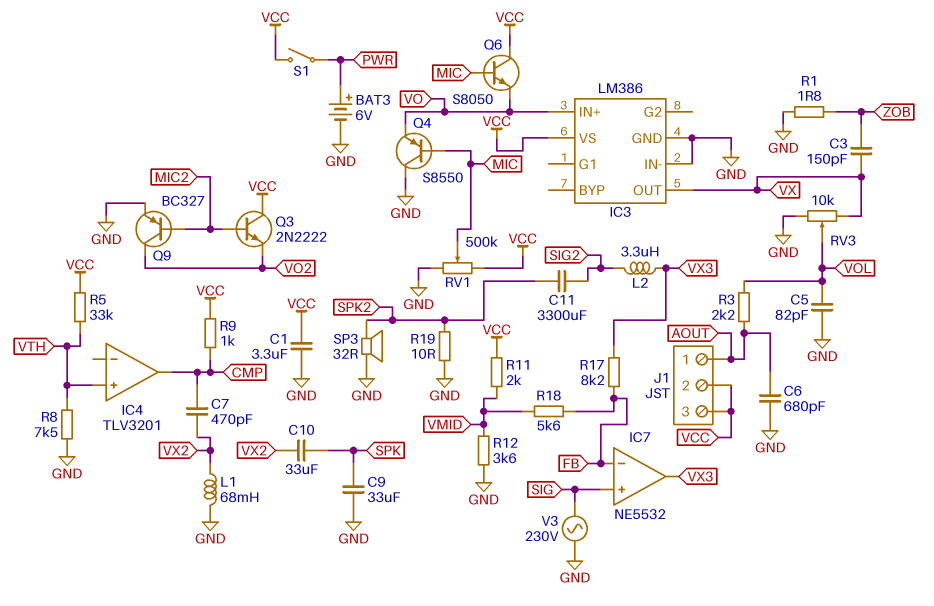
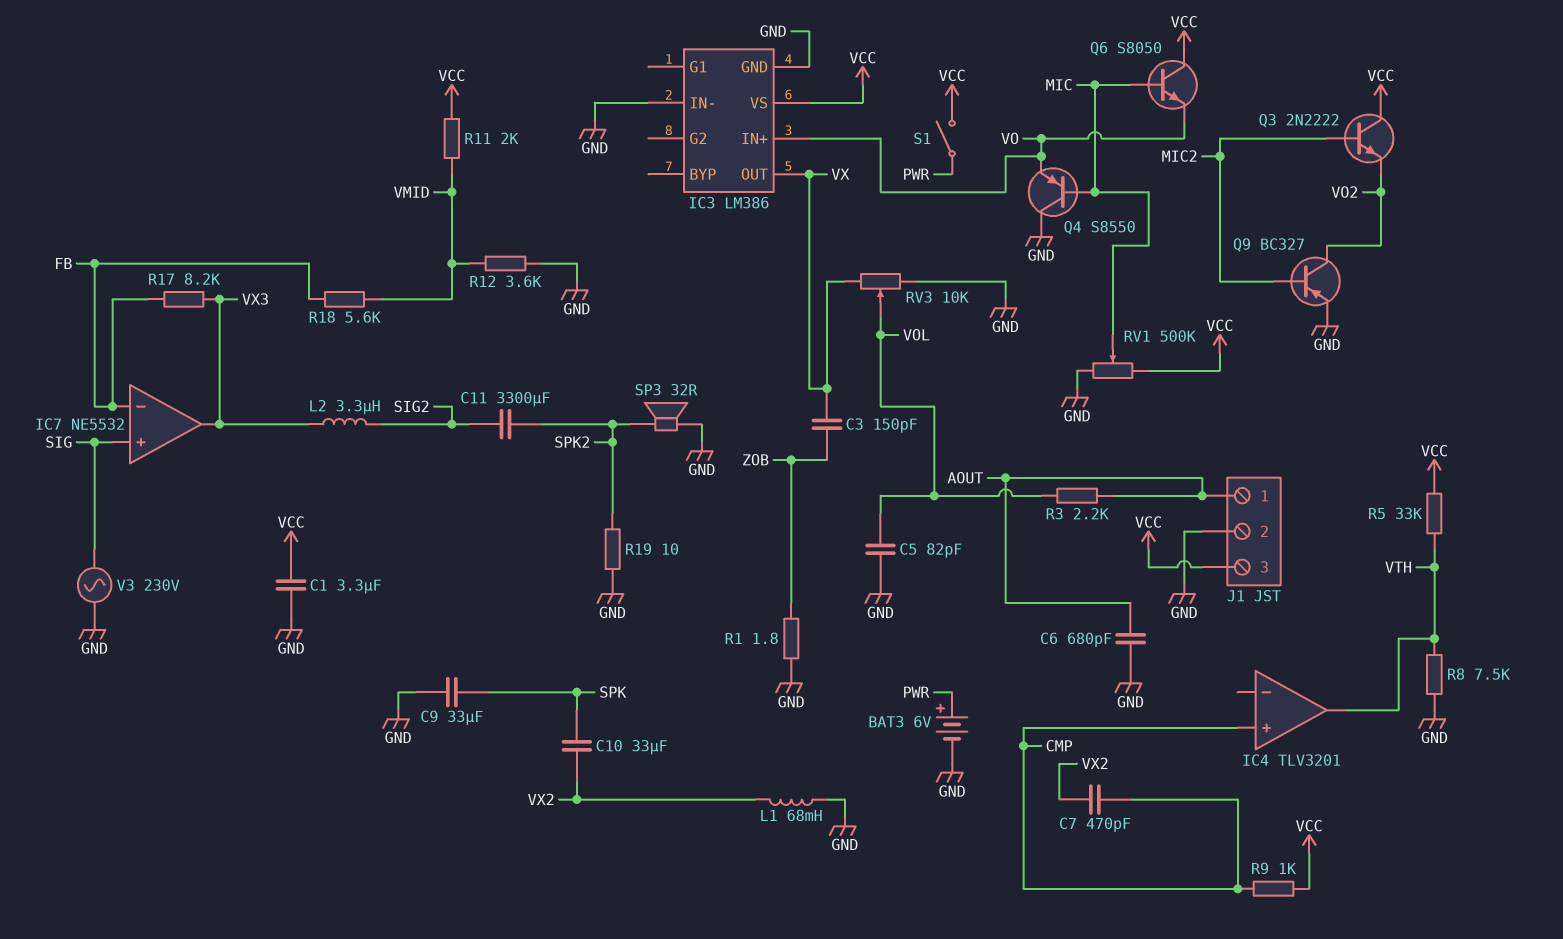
IC4 pin in+: VTH -> CMP
IC4 pin out: CMP -> VTH
J1 pin 2: VCC -> GND

